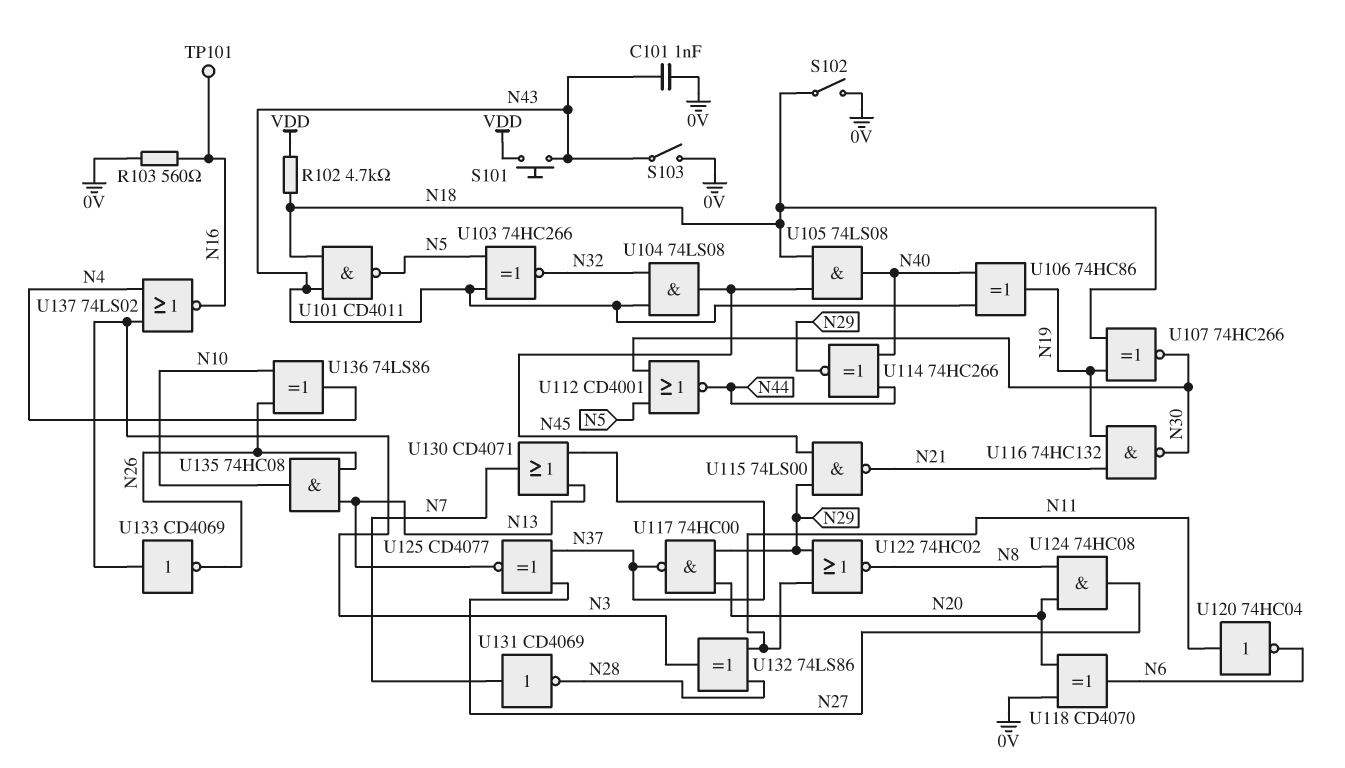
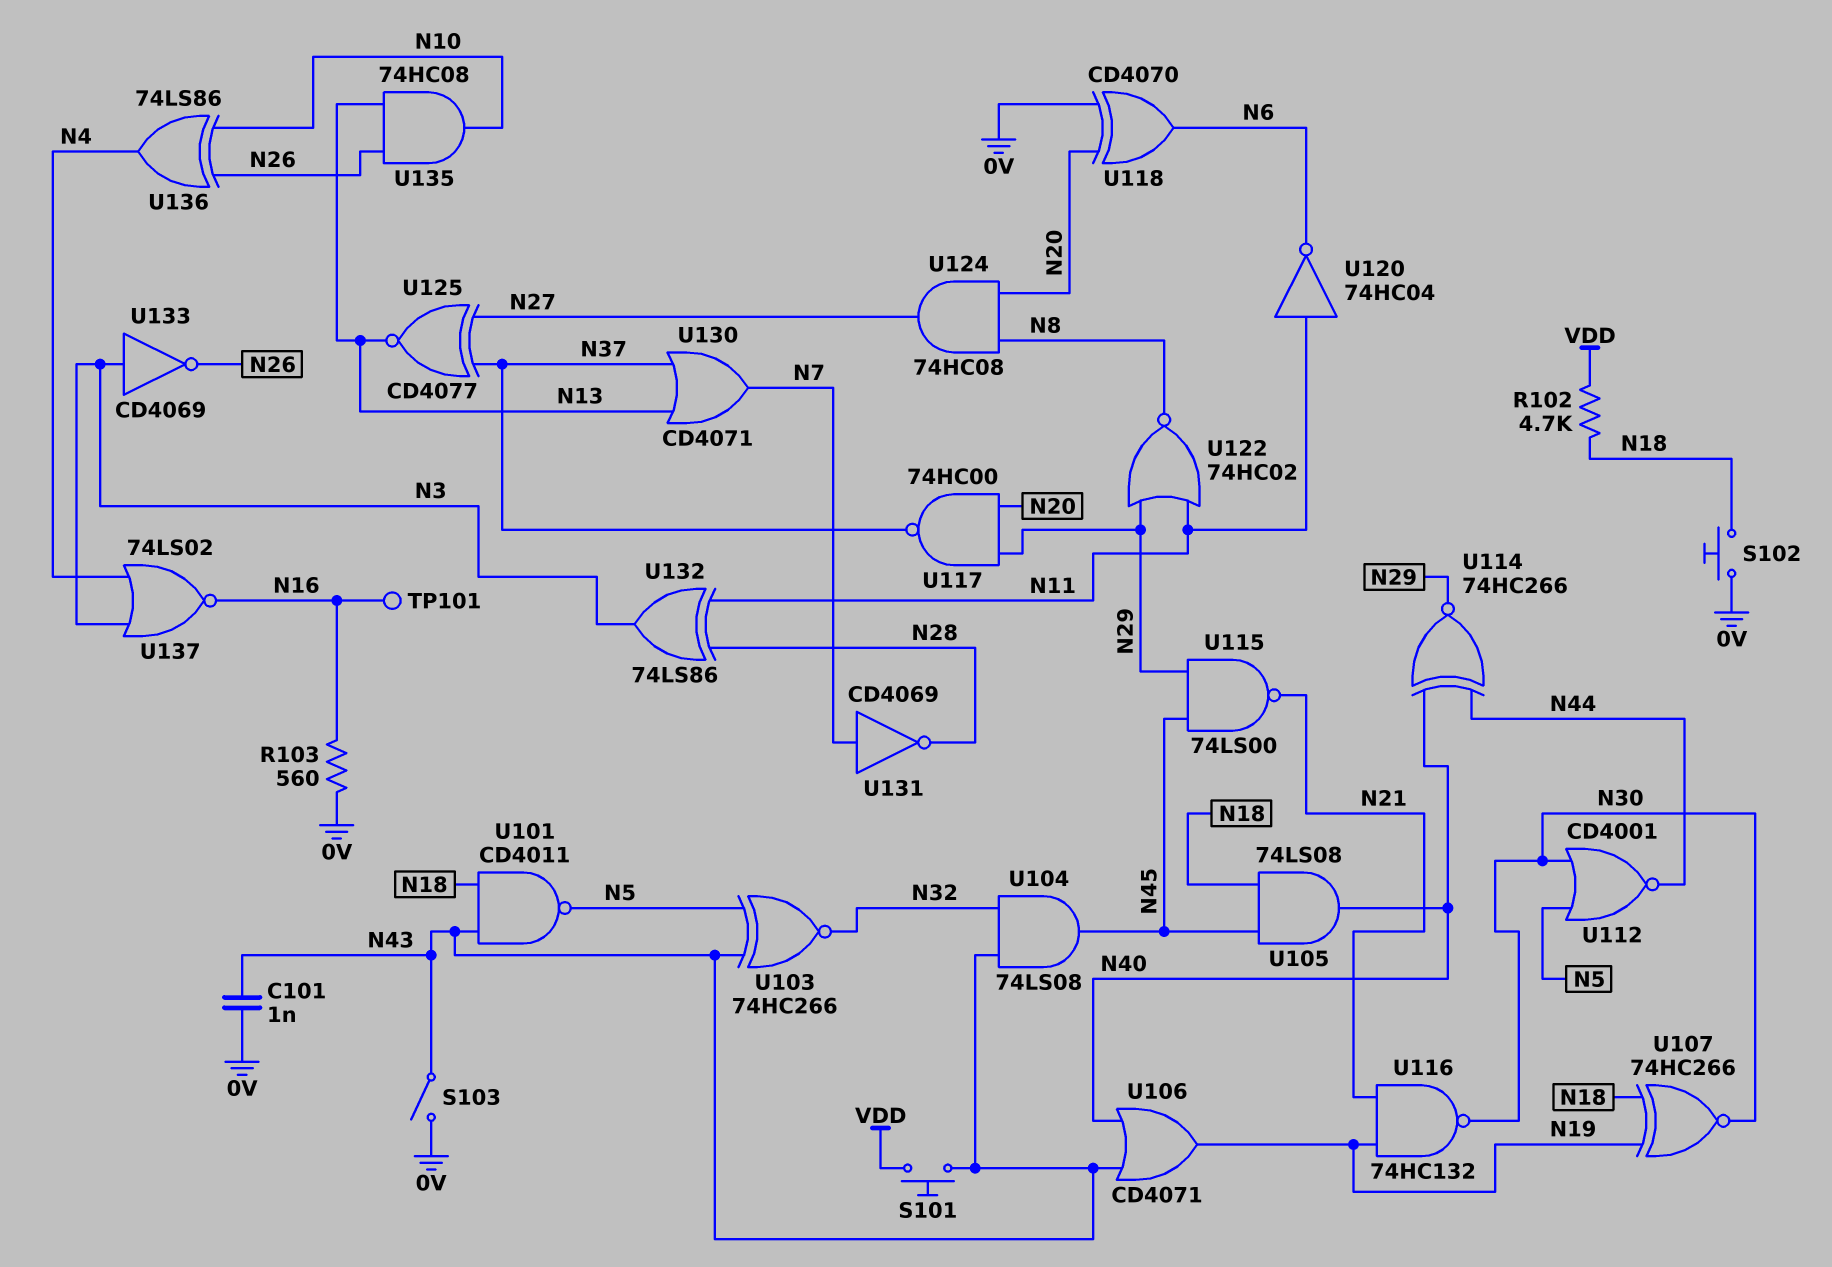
S102: switch (0V, N18) -> button (0V, N18)
U106: XOR 74HC86 (in N40, in N43, out N19) -> OR CD4071 (in N40, in N43, out N19)

